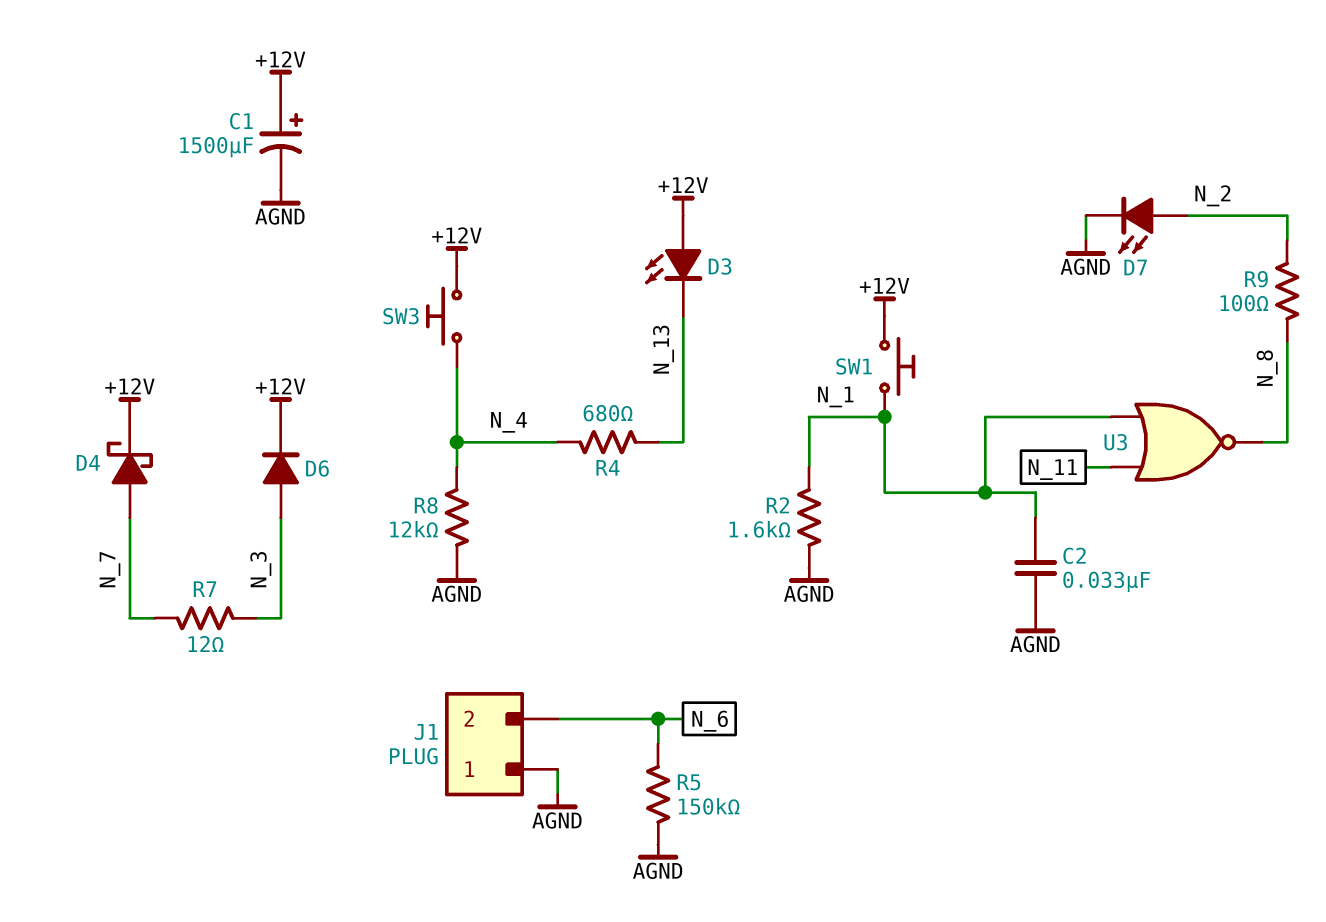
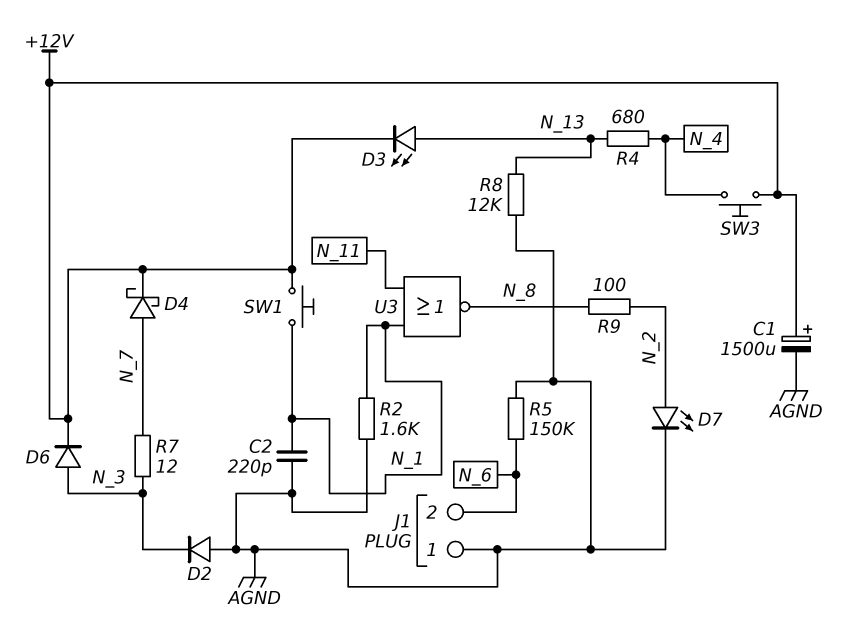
C2: 33nF (AGND, N_1) -> 220pF (AGND, N_1)
D2: none -> diode (A AGND, K N_3)
D3: LED (A +12V, K N_13) -> LED (A N_13, K +12V)
R8: 12k (AGND, N_4) -> 12k (AGND, N_13)

